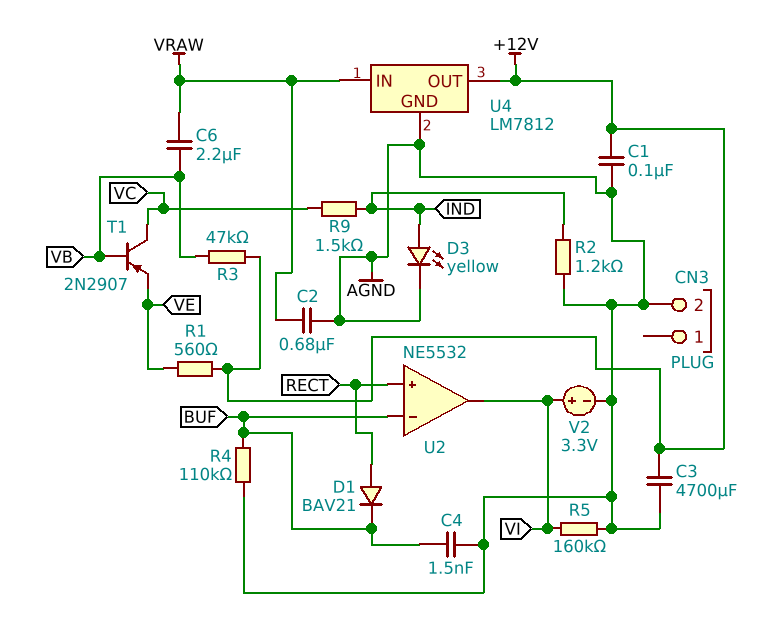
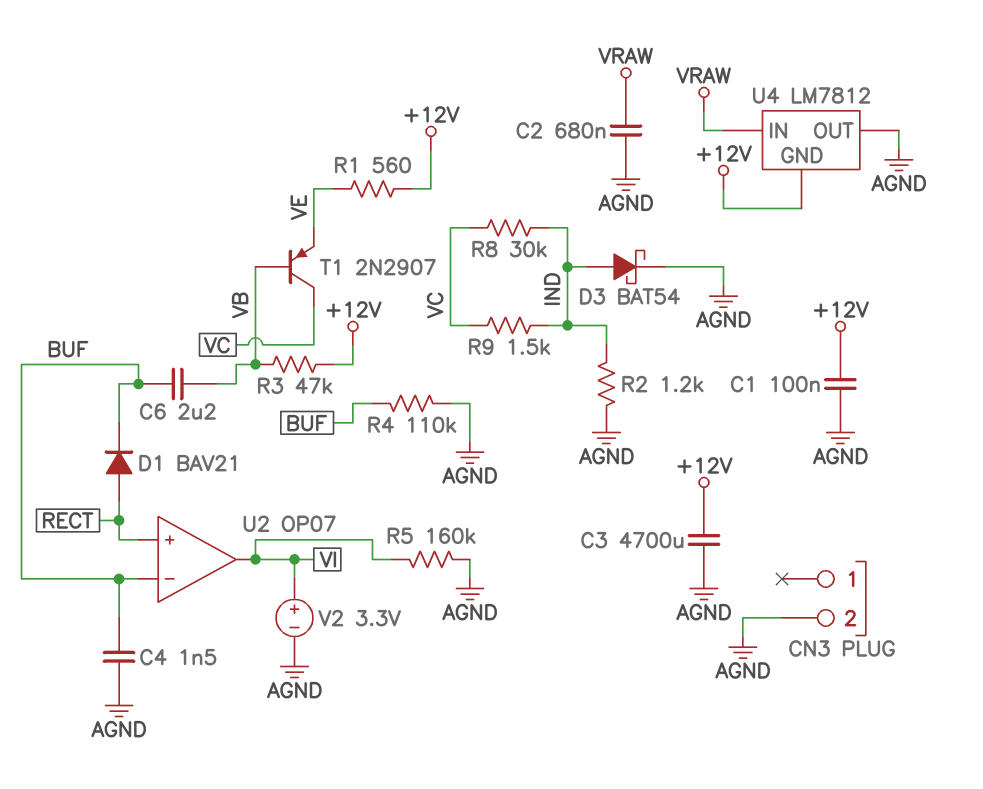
C6: 2.2uF (VB, VRAW) -> 2.2uF (BUF, VB)
D3: LED yellow (A IND, K AGND) -> schottky BAT54 (A IND, K AGND)
R8: none -> 30k (IND, VC)
U2: NE5532 -> OP07
U4 pin GND: AGND -> +12V
U4 pin OUT: +12V -> AGND

